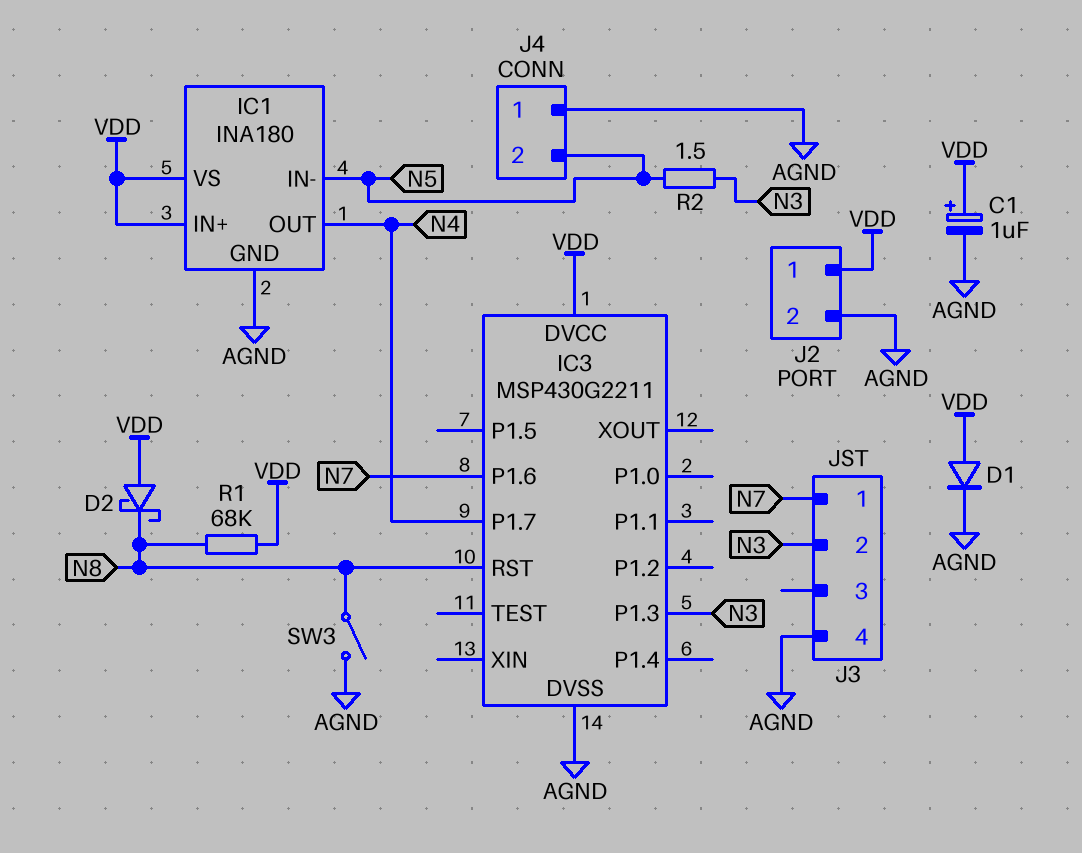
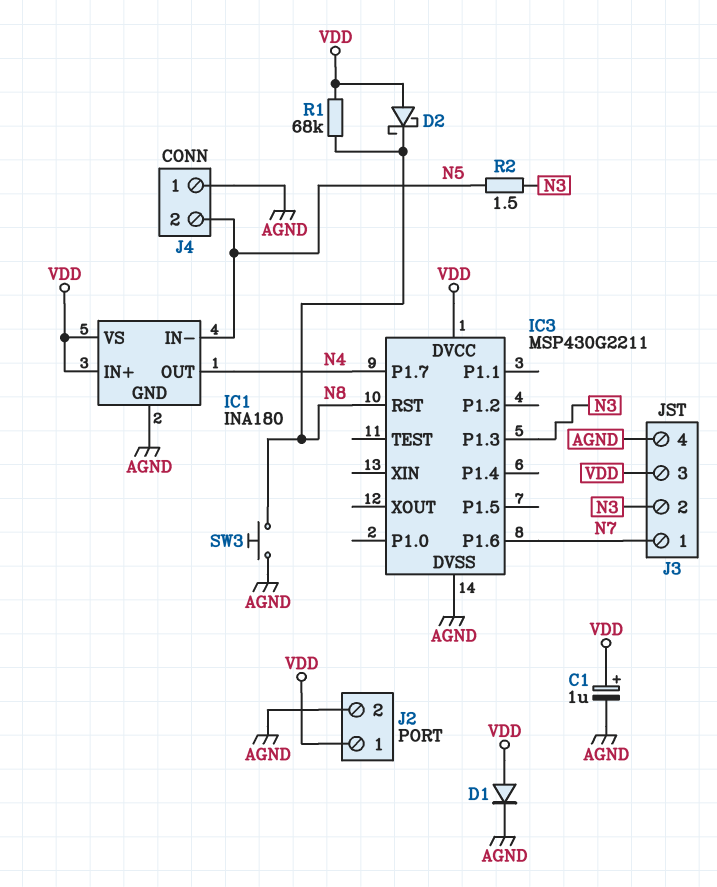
J3 pin 3: none -> VDD
SW3: switch (AGND, N8) -> button (AGND, N8)

